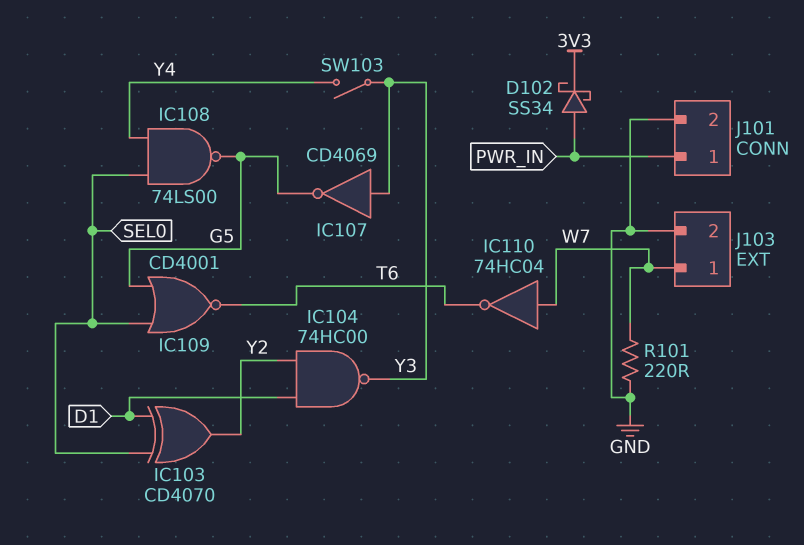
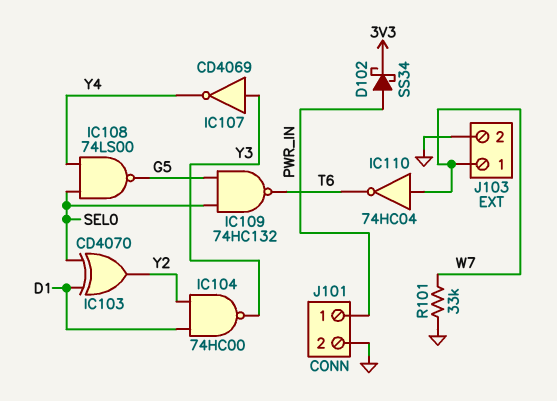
IC107: NOT CD4069 (in Y3, out G5) -> NOT CD4069 (in Y3, out Y4)
IC109: NOR CD4001 (in G5, in SEL0, out T6) -> NAND 74HC132 (in G5, in SEL0, out T6)
R101: 220 (GND, W7) -> 33k (GND, W7)
SW103: switch (Y3, Y4) -> none

